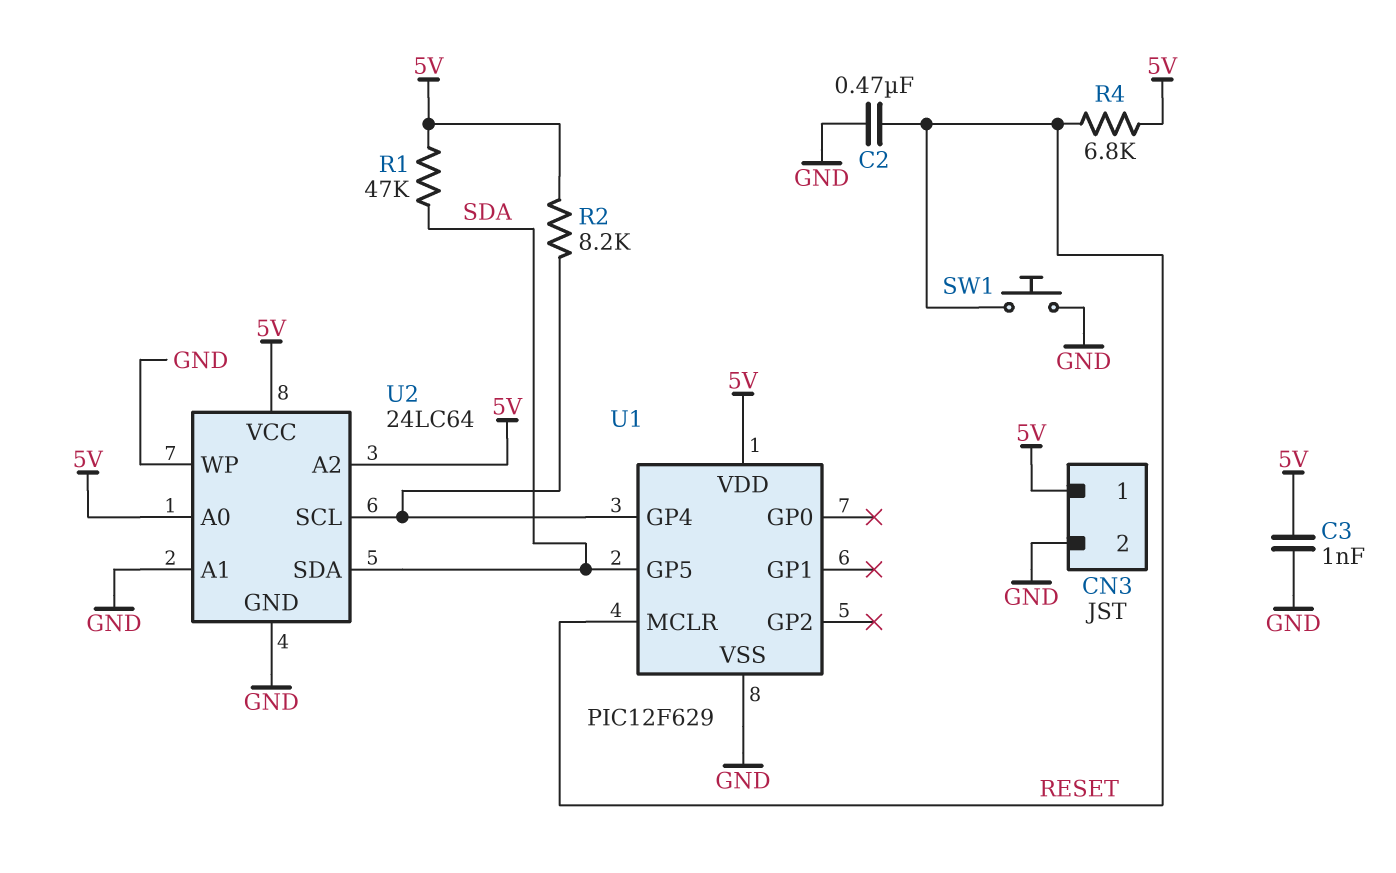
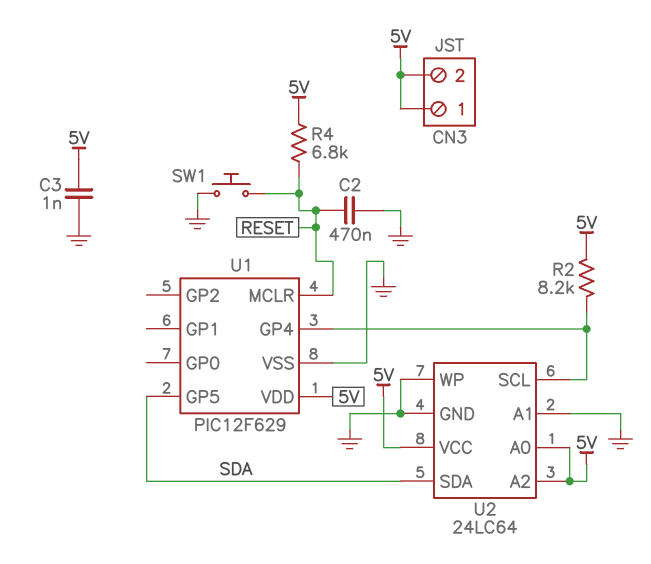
CN3 pin 2: GND -> 5V
R1: 47k (5V, SDA) -> none

